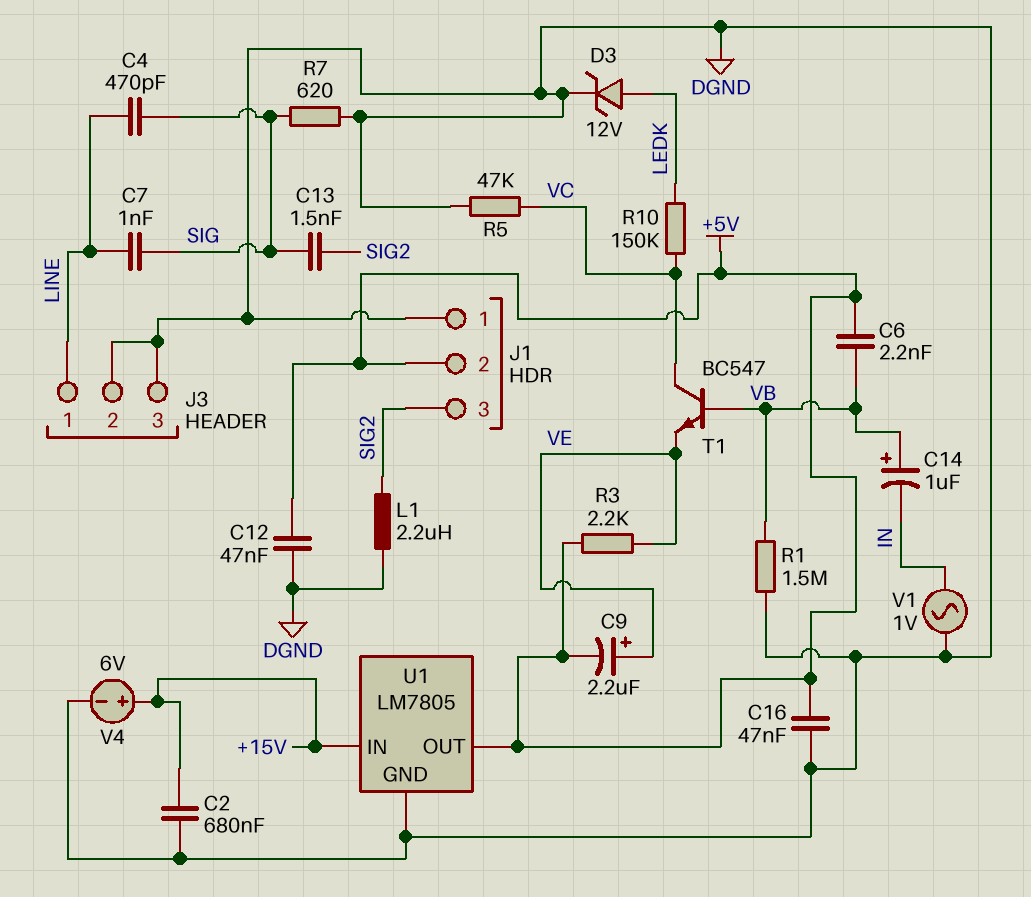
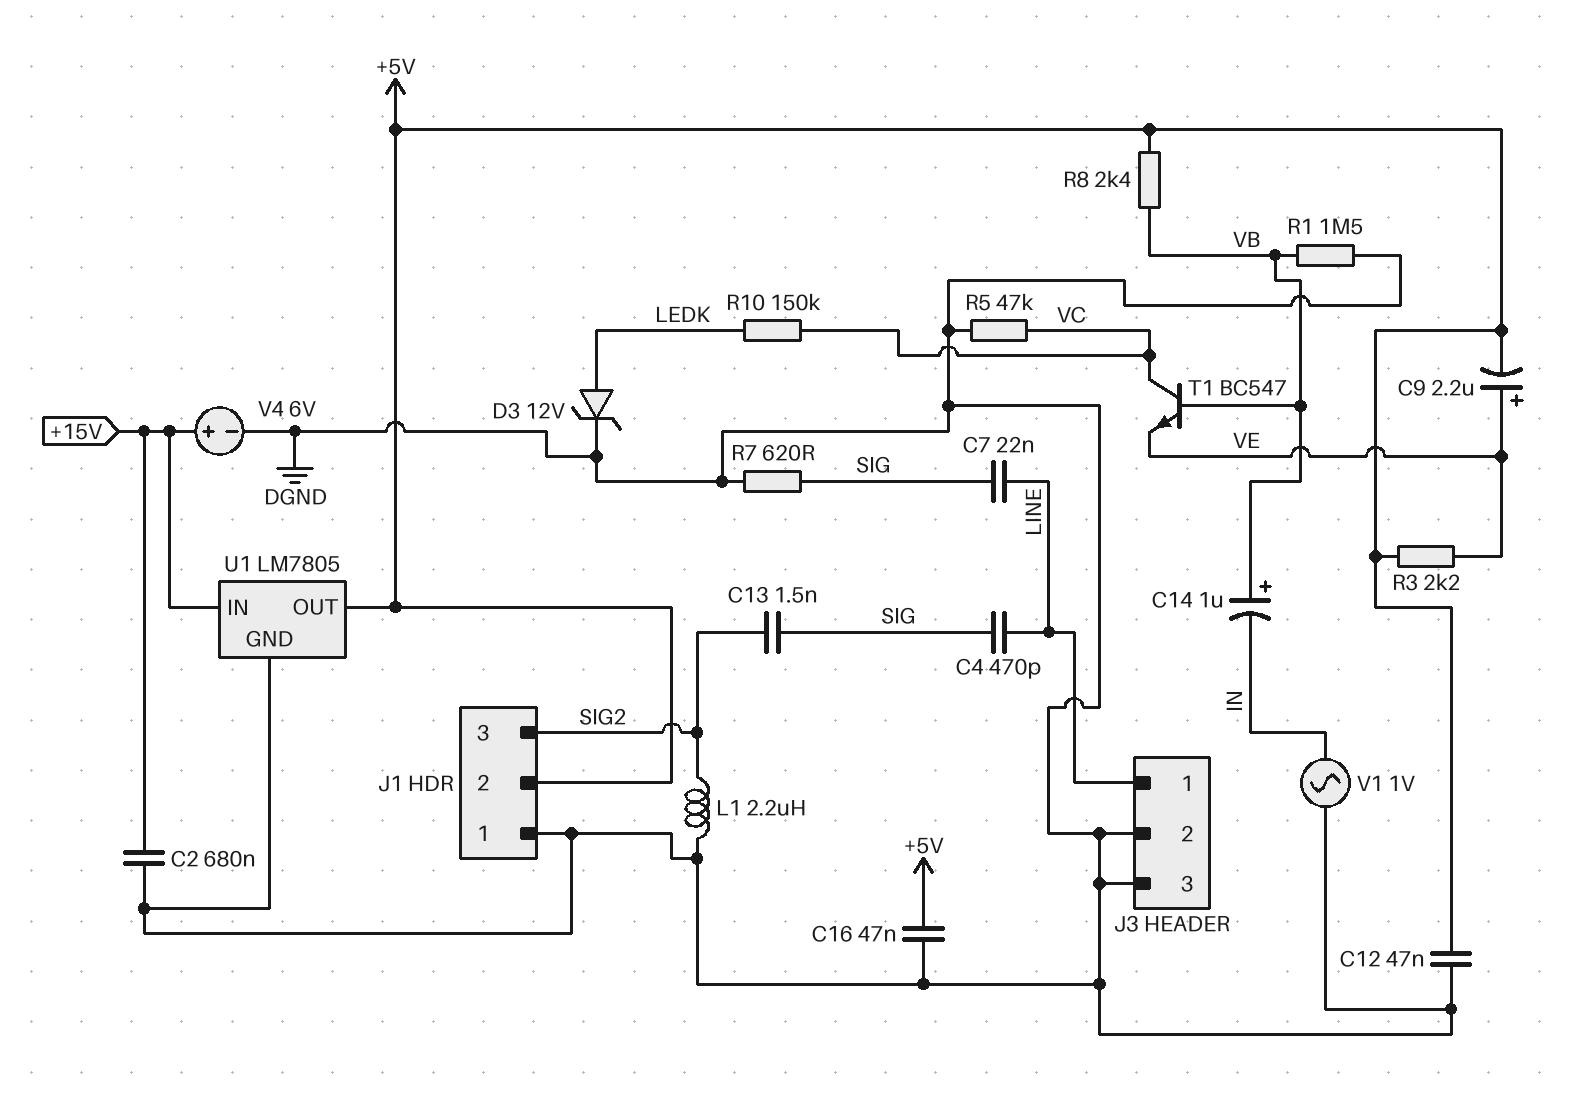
C6: 2.2nF (+5V, VB) -> none
C7: 1nF (LINE, SIG) -> 22nF (LINE, SIG)
R8: none -> 2.4k (+5V, VB)

